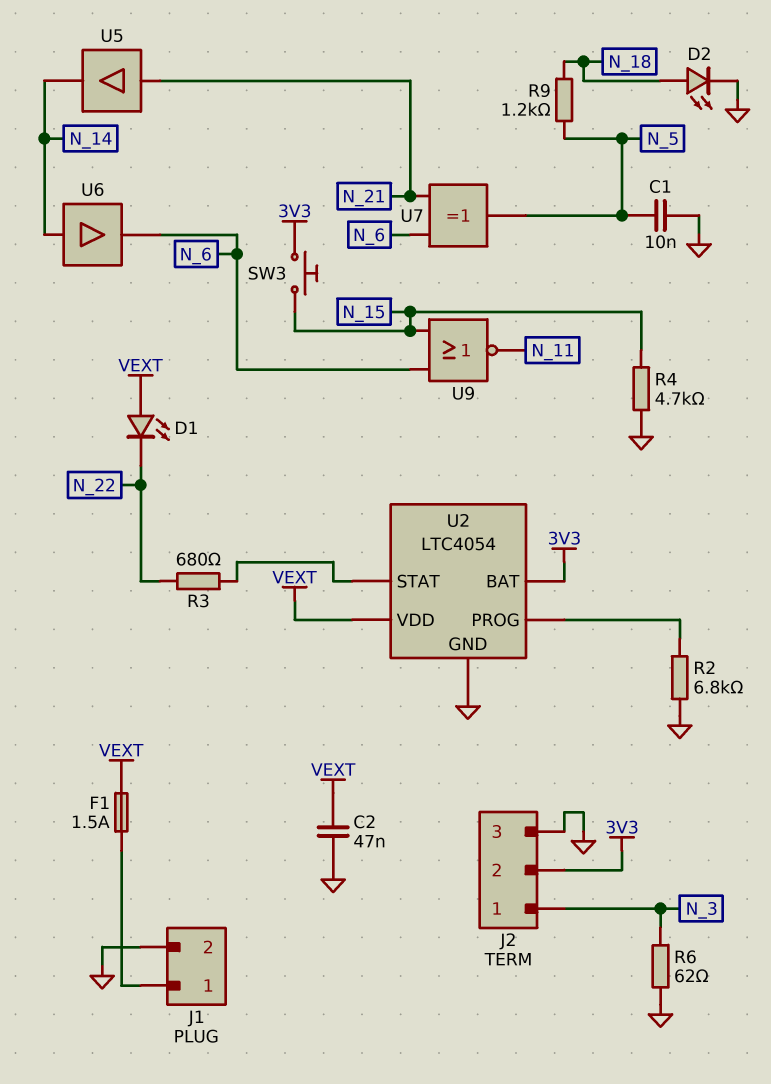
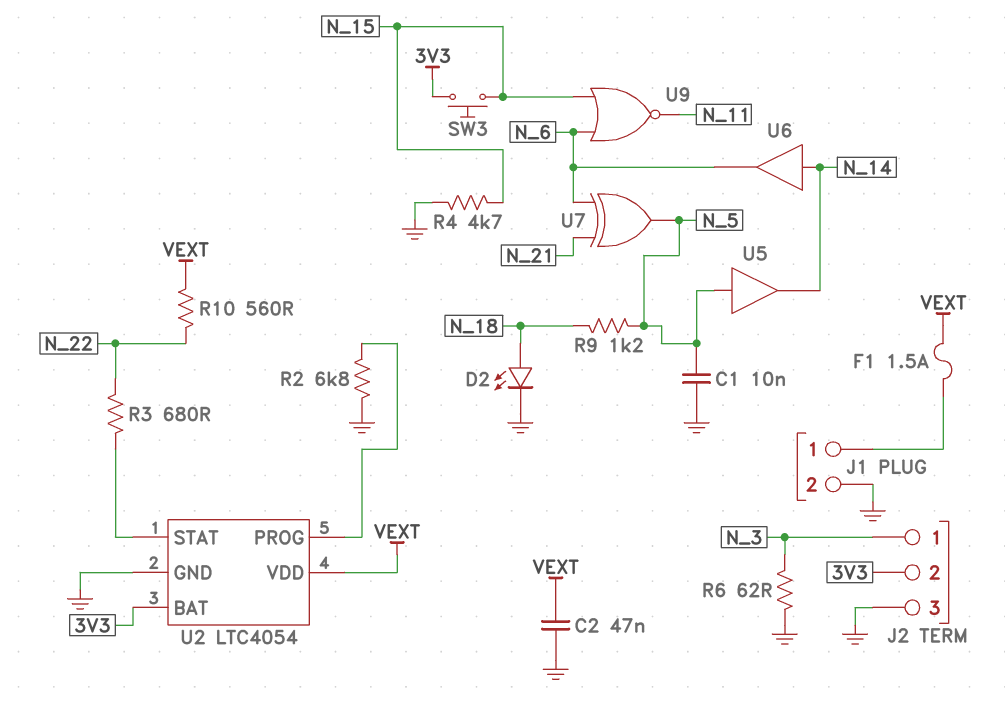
D1: LED (A VEXT, K N_22) -> none
R10: none -> 560 (N_22, VEXT)
U5: buffer (in N_21, out N_14) -> buffer (in N_5, out N_14)

